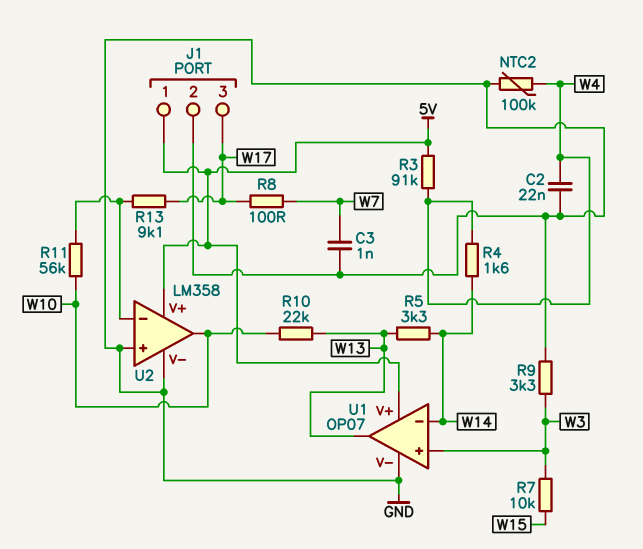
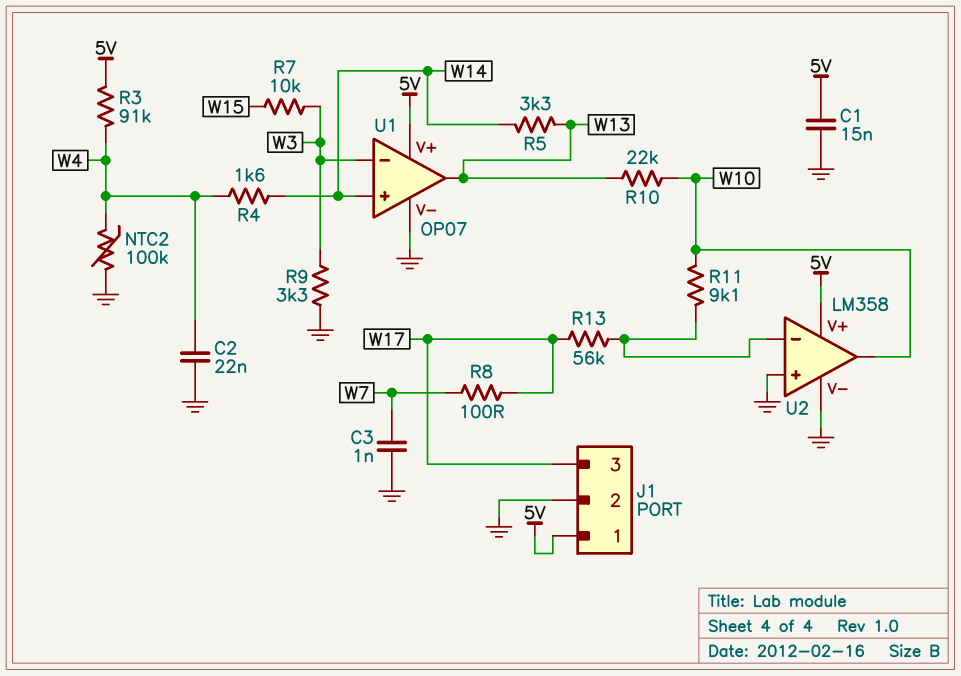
C1: none -> 15nF (5V, GND)
R11: 56k (U2/in-, W10) -> 9.1k (U2/in-, W10)
R13: 9.1k (U2/in-, W17) -> 56k (U2/in-, W17)
U1 pin in+: W3 -> W14
U1 pin in-: W14 -> W3

